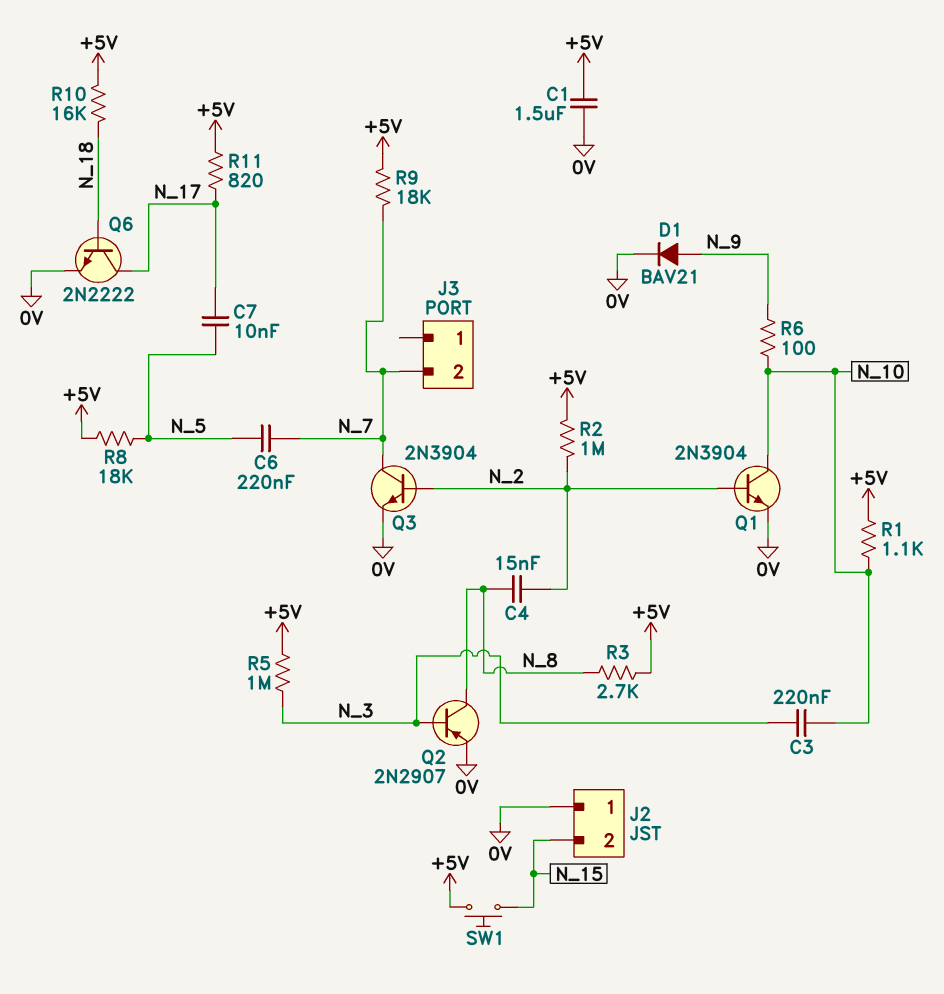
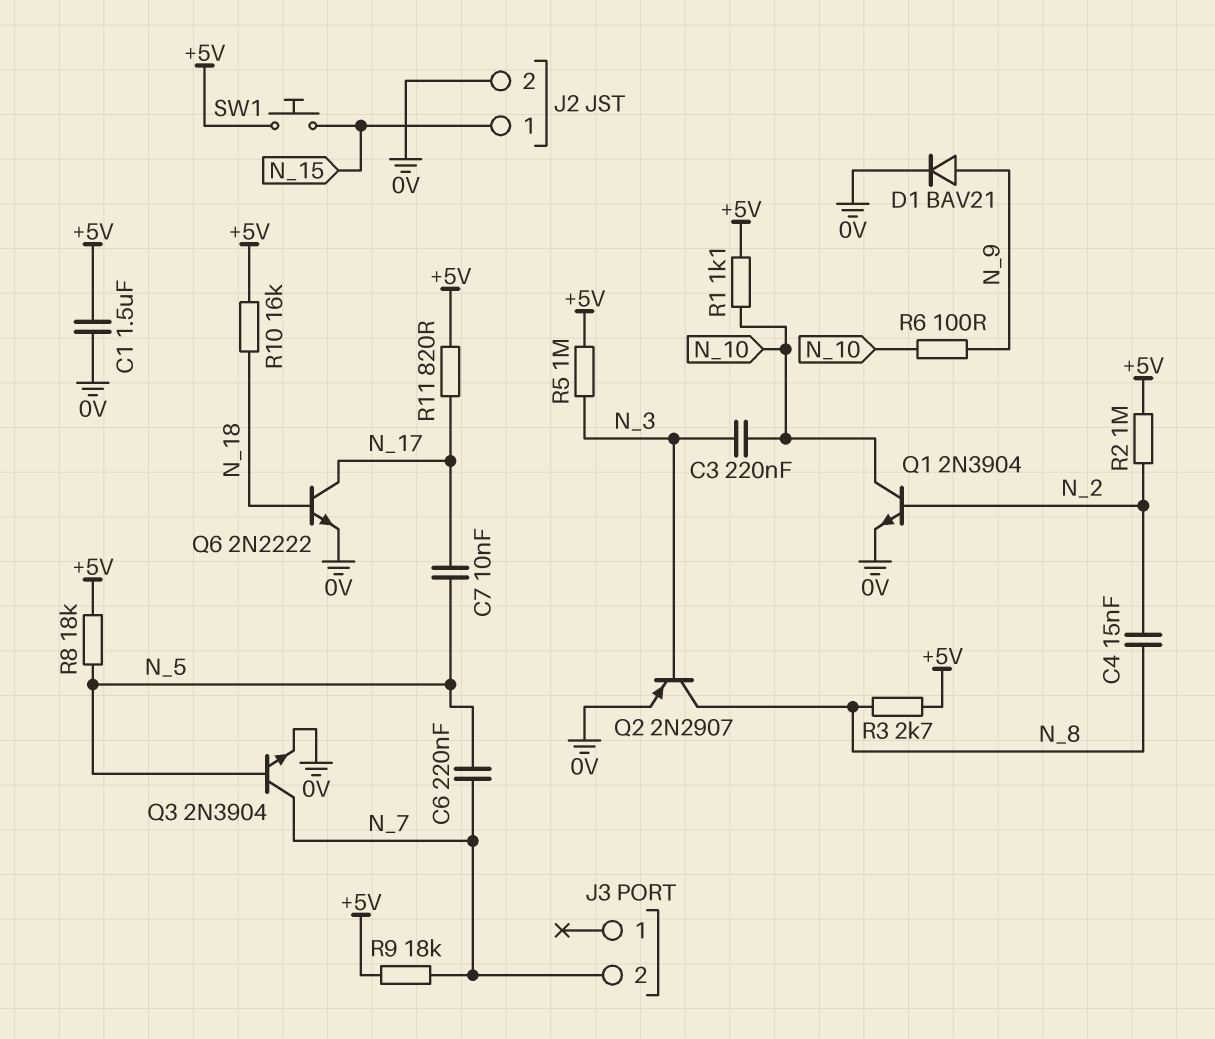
J2 pin 1: 0V -> N_15
J2 pin 2: N_15 -> 0V
Q3: NPN 2N3904 (B N_2, C N_7, E 0V) -> NPN 2N3904 (B N_5, C N_7, E 0V)

